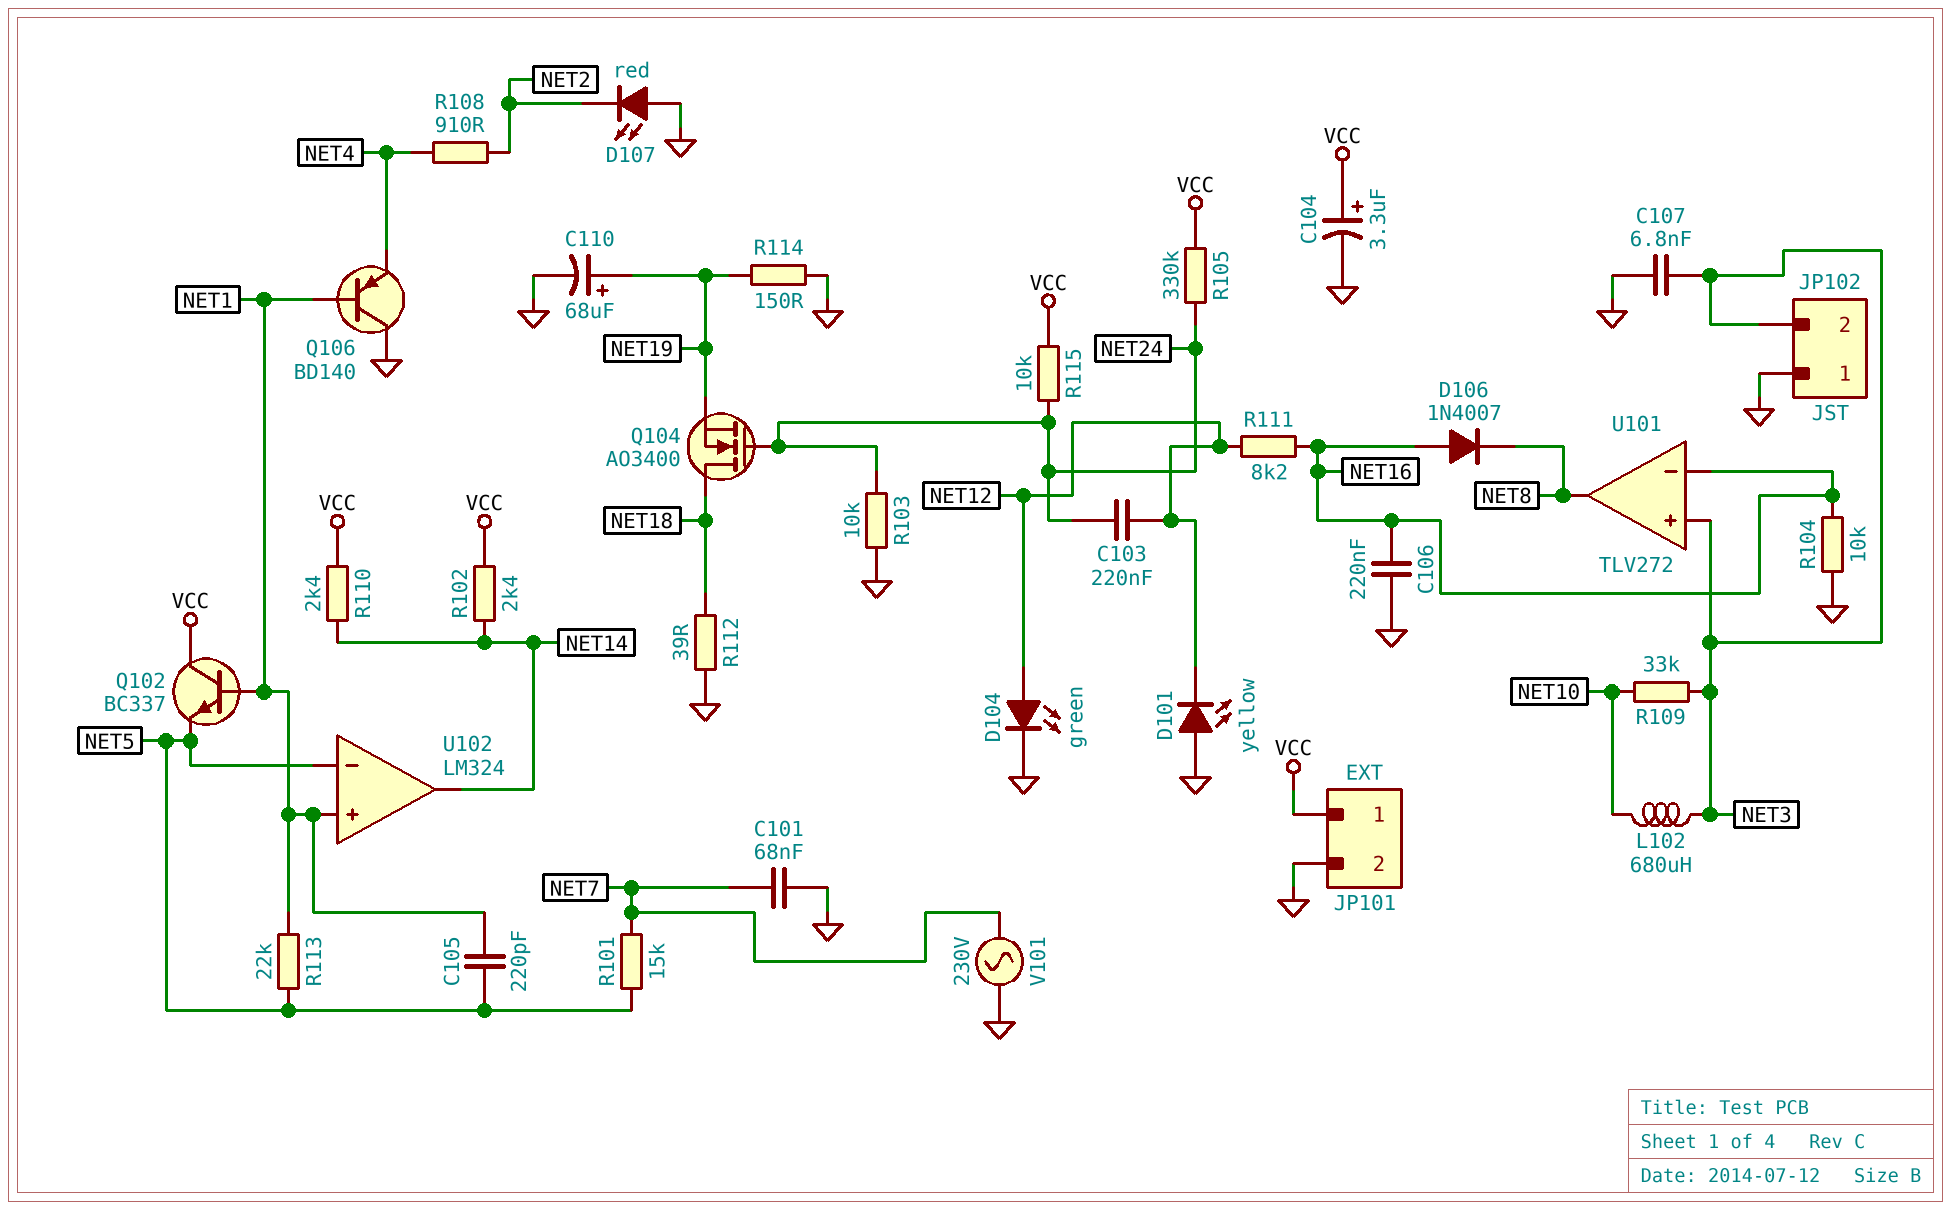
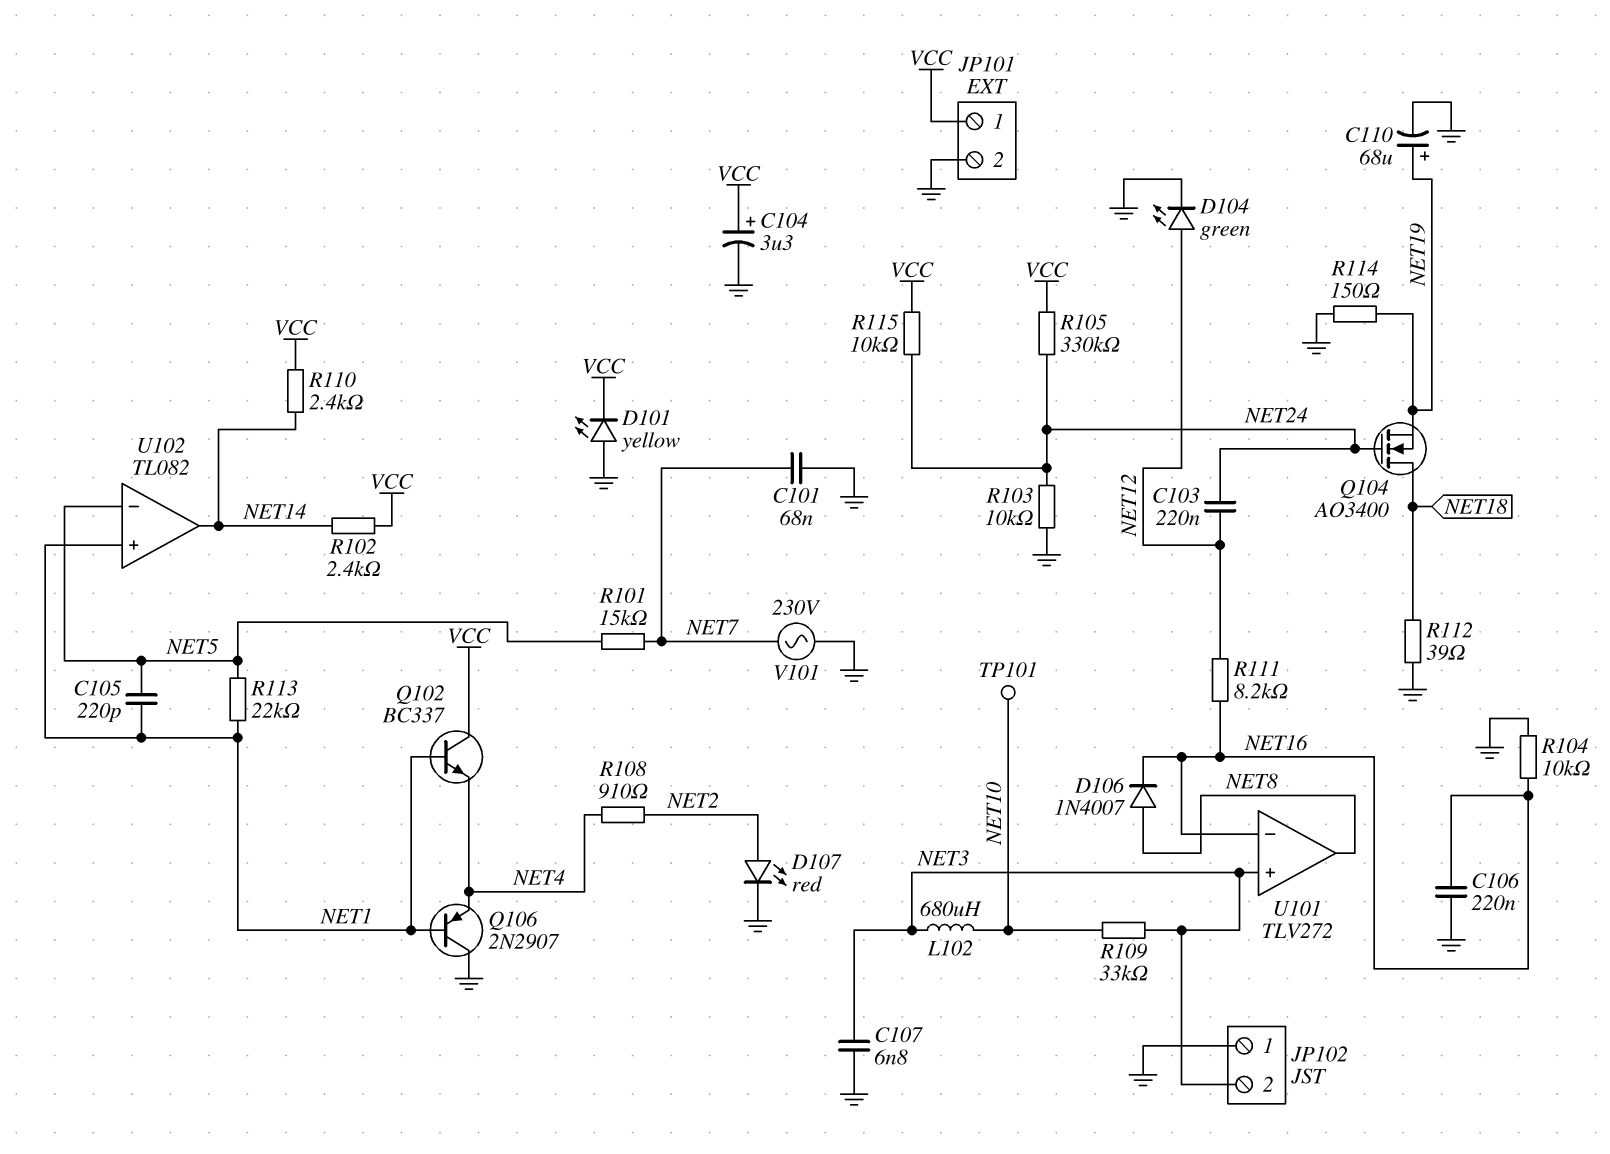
D101: LED yellow (A GND, K NET12) -> LED yellow (A GND, K VCC)
D106: diode 1N4007 (A NET16, K NET8) -> diode 1N4007 (A NET8, K NET16)
D107: LED red (A GND, K NET2) -> LED red (A NET2, K GND)
Q102: NPN BC337 (B NET1, C VCC, E NET5) -> NPN BC337 (B NET1, C VCC, E NET4)
Q106: PNP BD140 (B NET1, C GND, E NET4) -> PNP 2N2907 (B NET1, C GND, E NET4)
TP101: none -> test point (NET10)
U102: LM324 -> TL082

